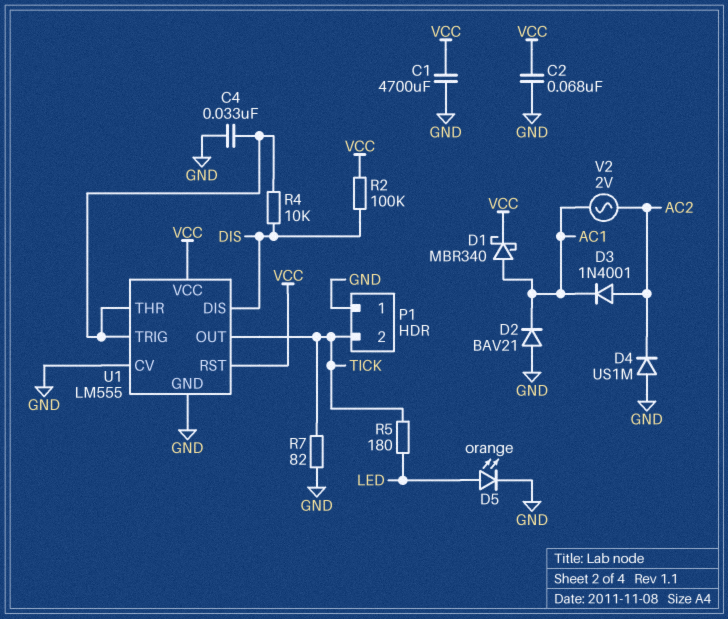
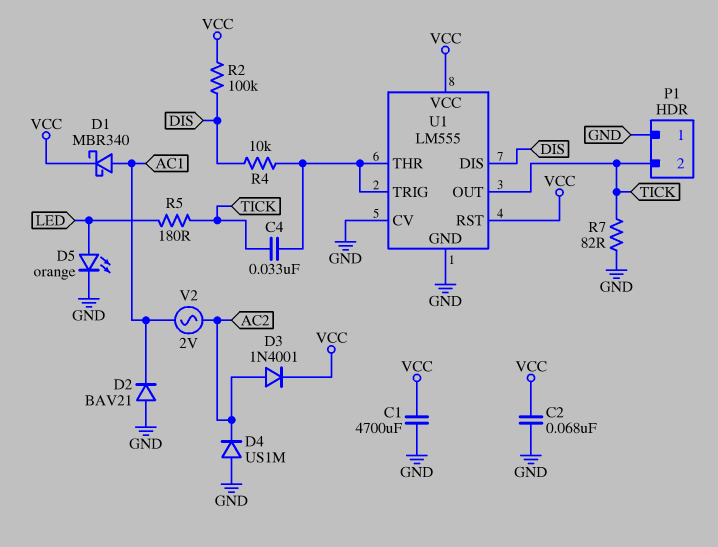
C4: 33nF (GND, U1/THR) -> 33nF (TICK, U1/THR)
D3: diode 1N4001 (A AC2, K AC1) -> diode 1N4001 (A AC2, K VCC)

